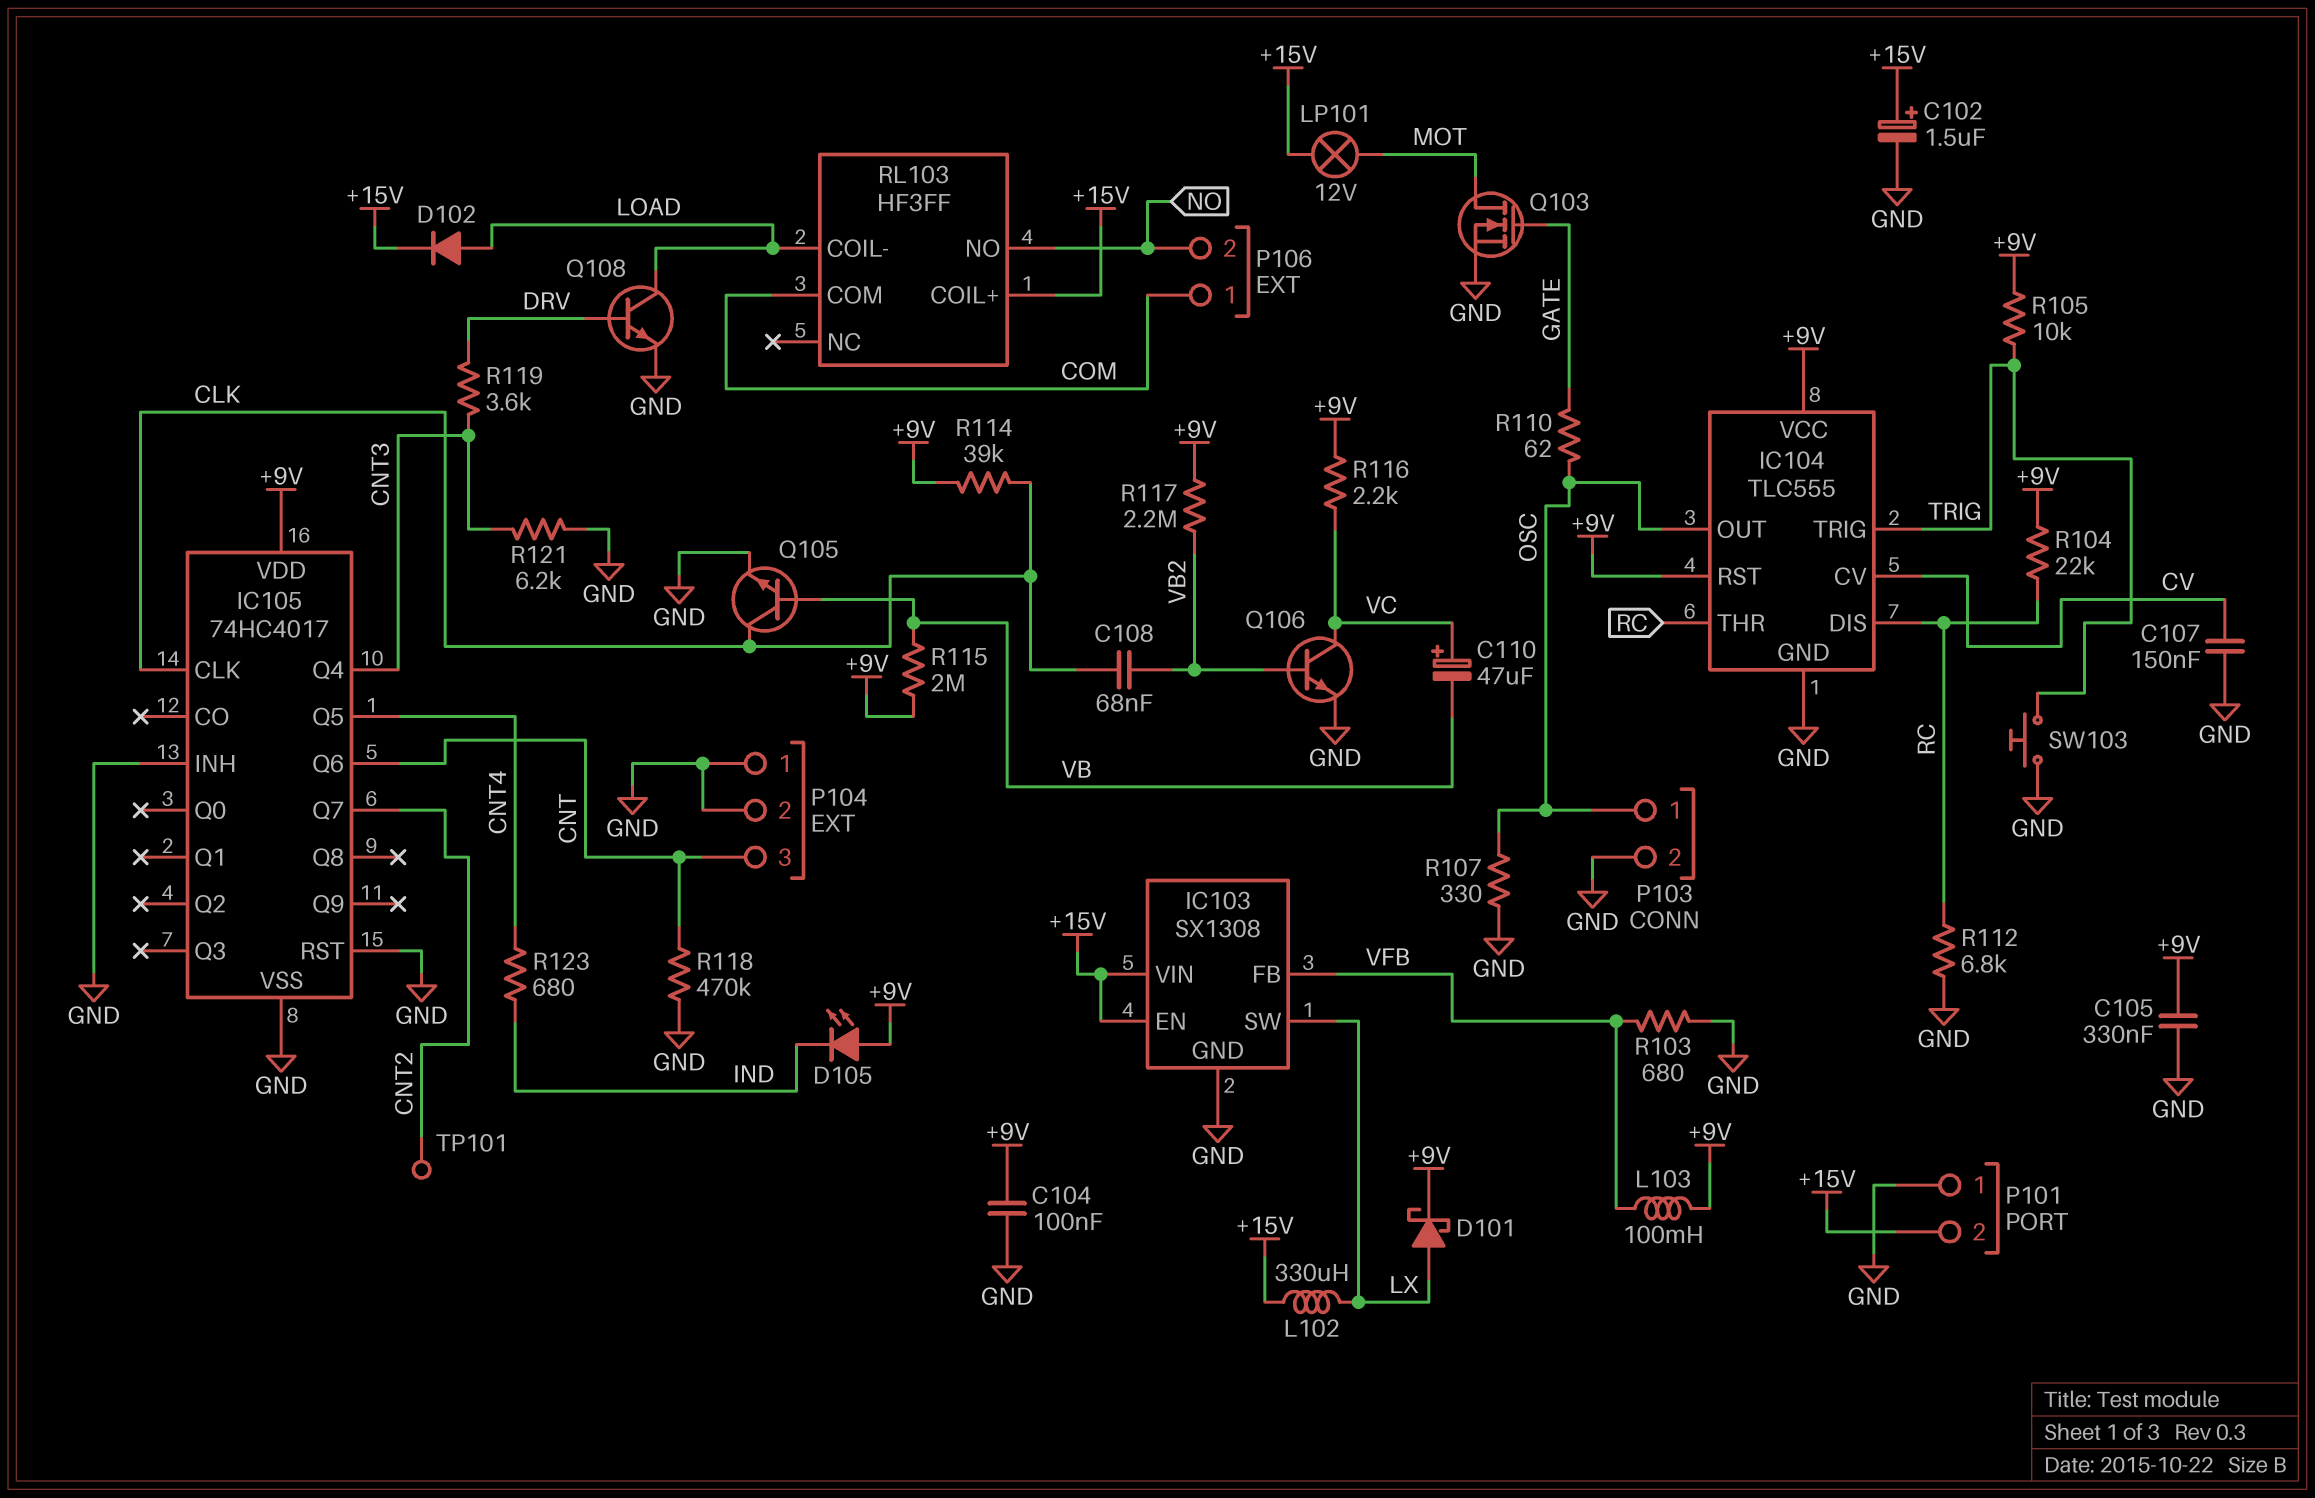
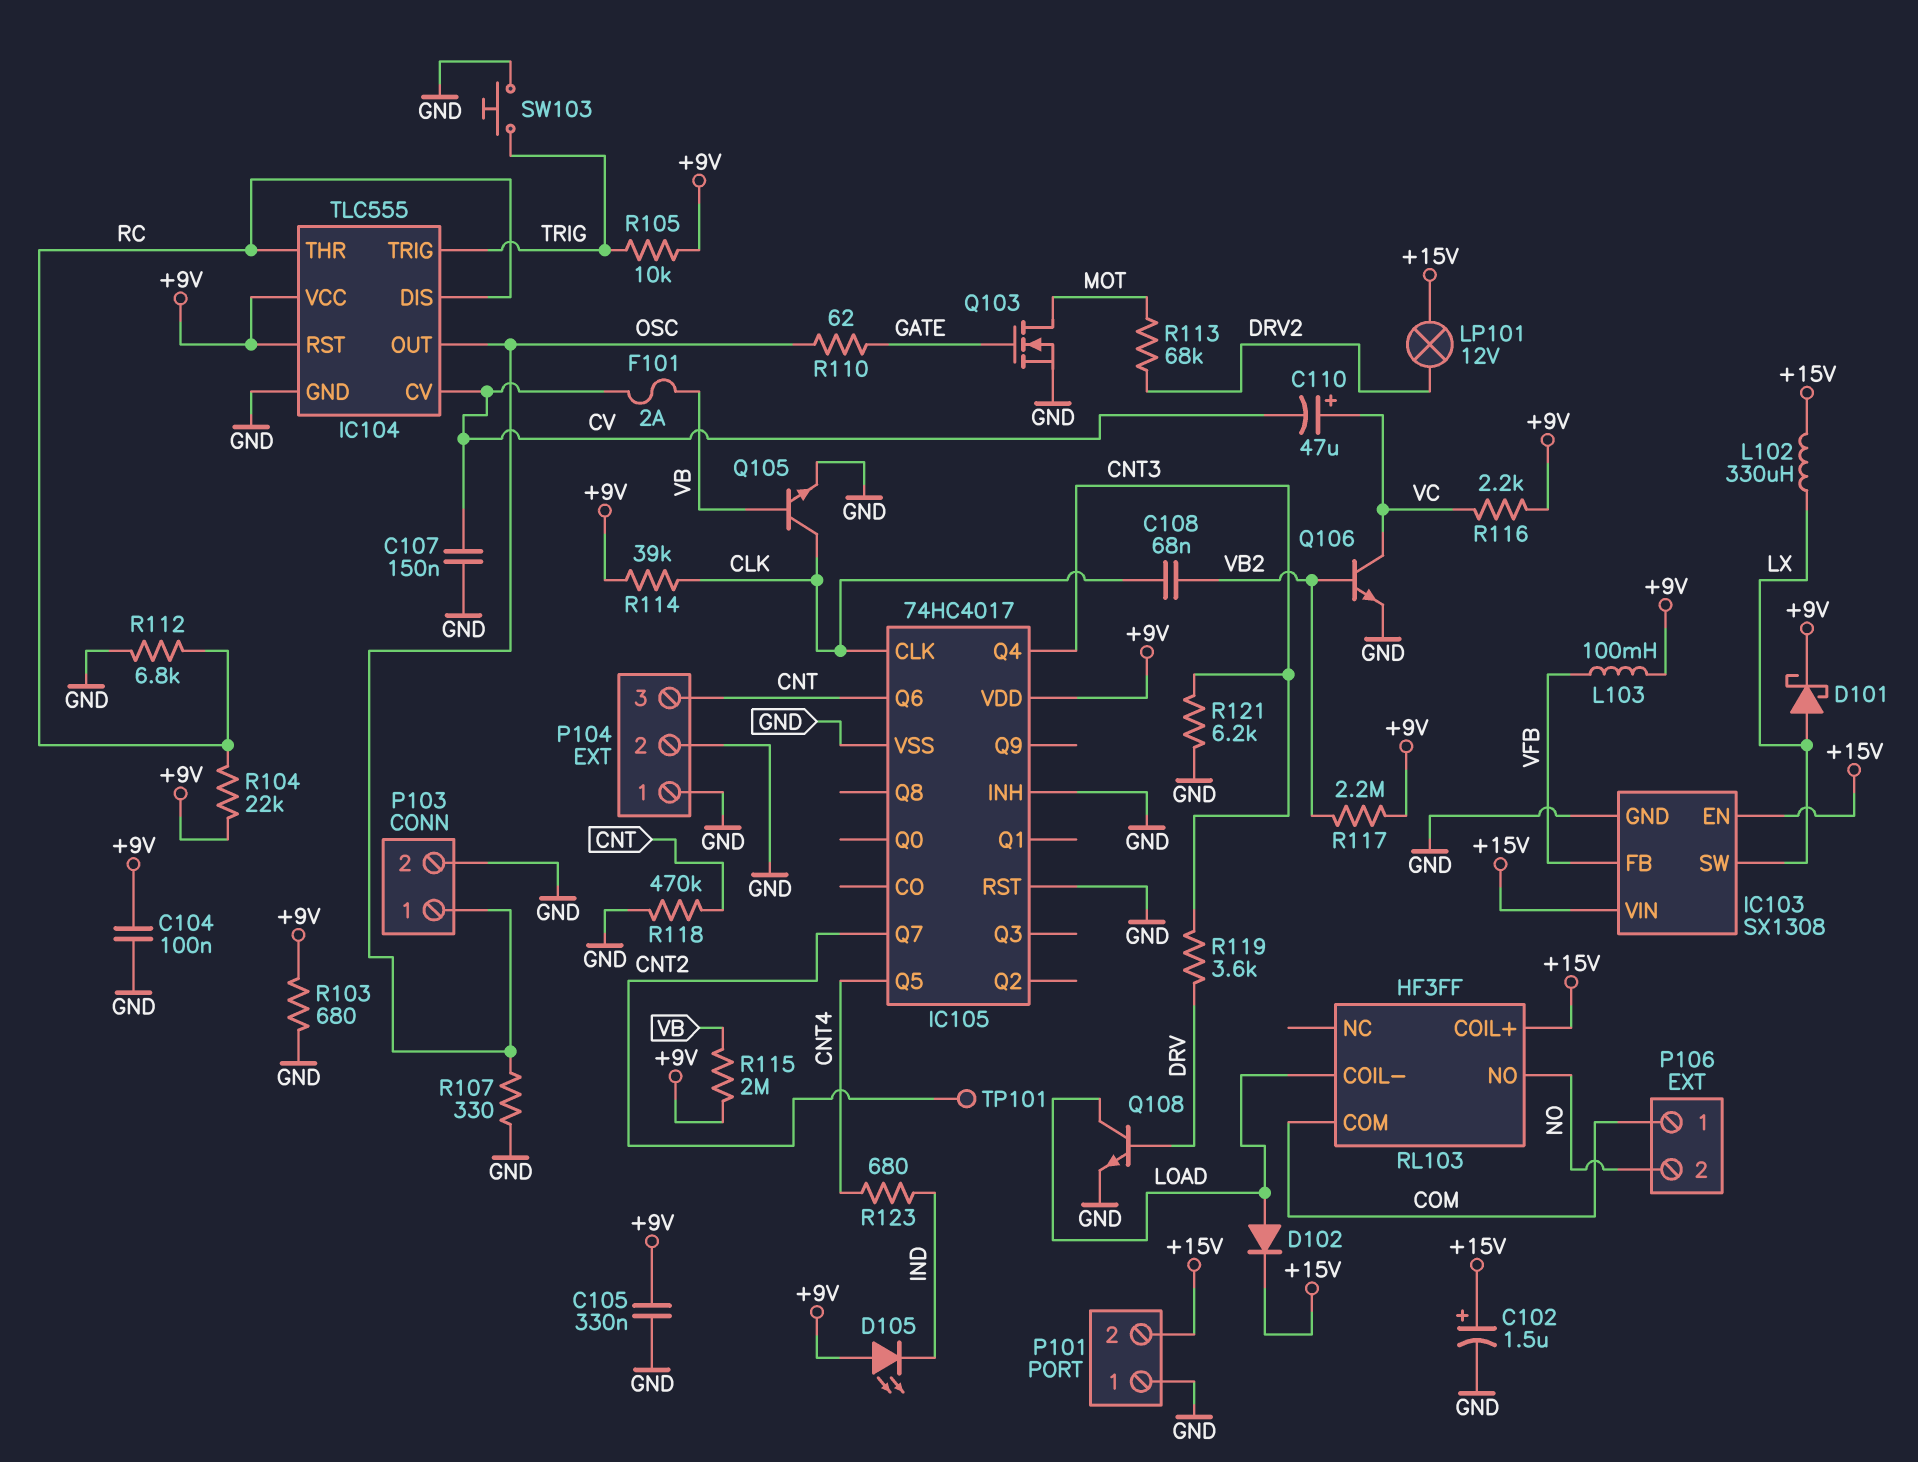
C110: 47uF (plus VC, minus VB) -> 47uF (plus VC, minus CV)
F101: none -> 2A (CV, VB)
LP101: lamp 12V (+15V, MOT) -> lamp 12V (+15V, DRV2)
R103: 680 (GND, VFB) -> 680 (+9V, GND)
R113: none -> 68k (DRV2, MOT)

